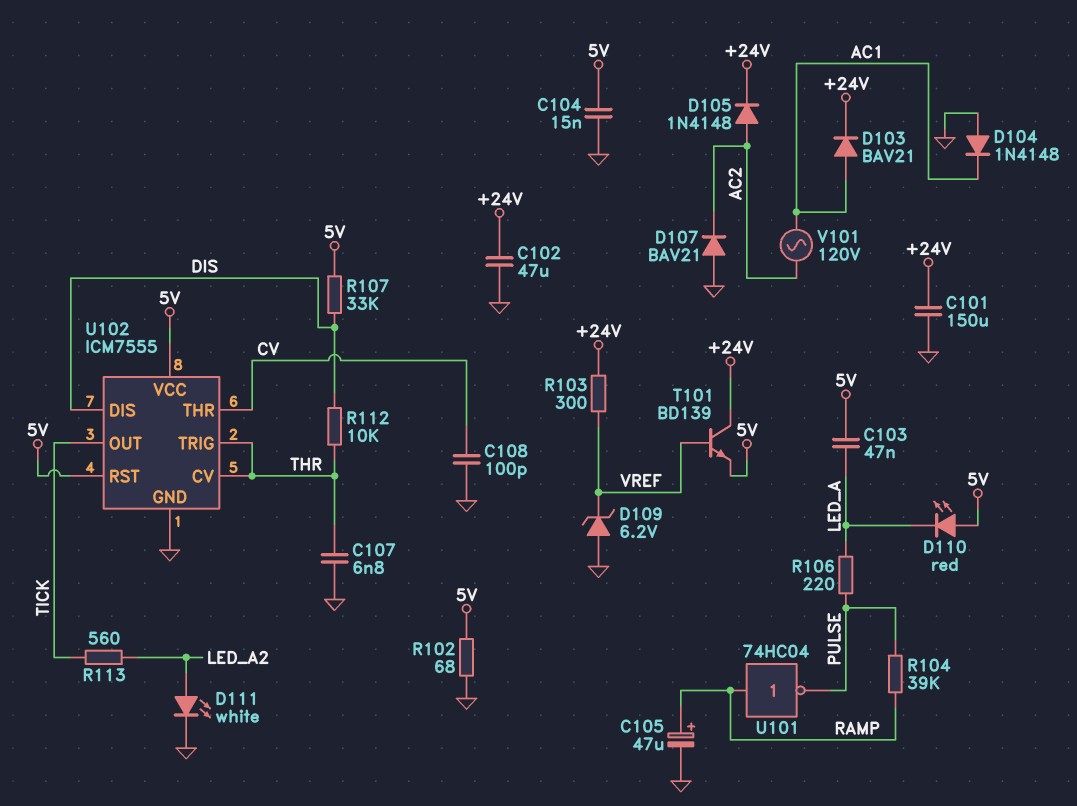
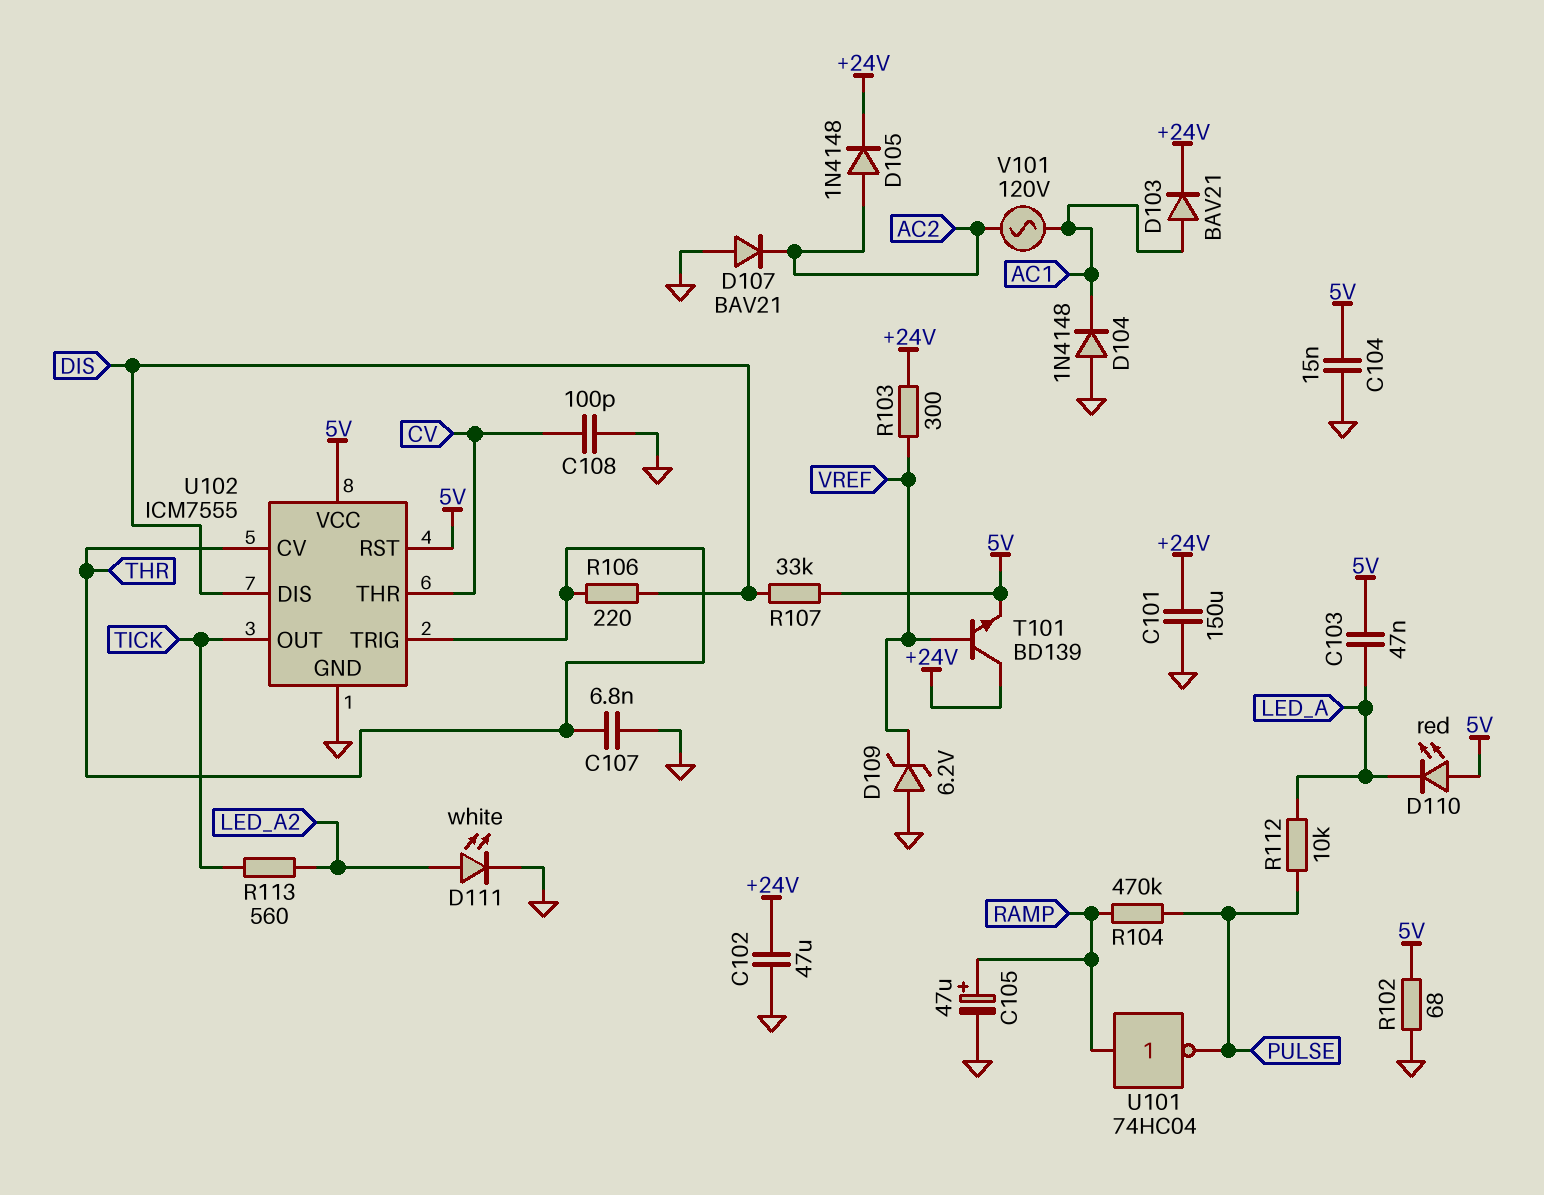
R104: 39k (PULSE, RAMP) -> 470k (PULSE, RAMP)
R106: 220 (LED_A, PULSE) -> 220 (DIS, THR)
R112: 10k (DIS, THR) -> 10k (LED_A, PULSE)

